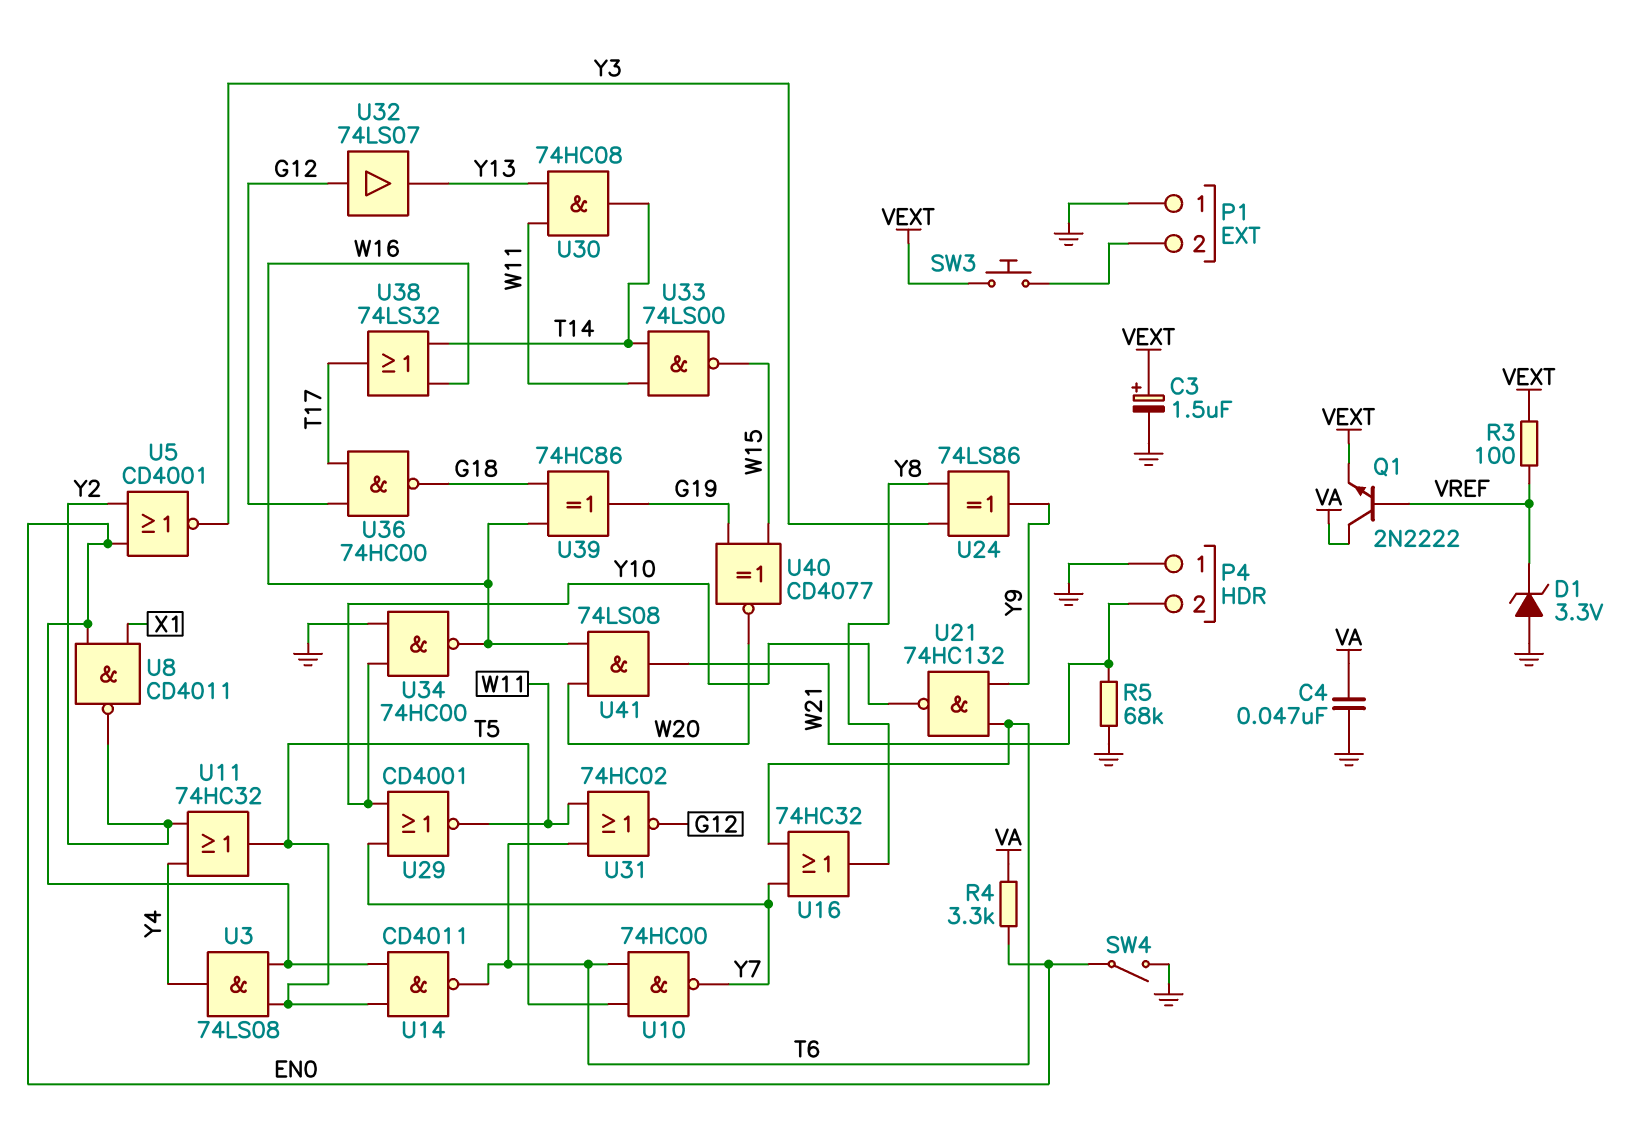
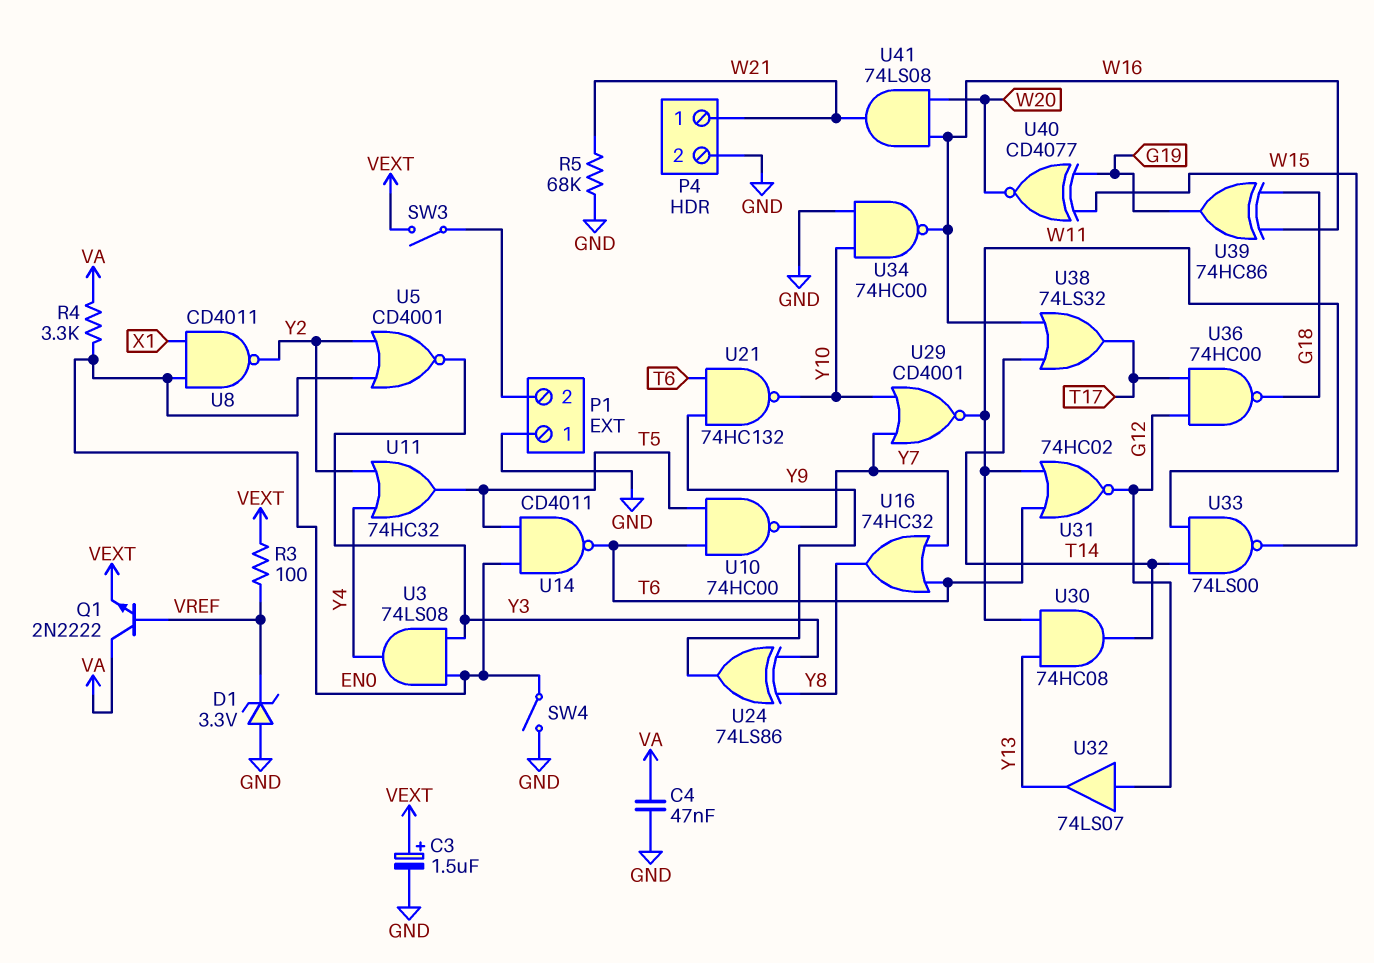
P4 pin 1: GND -> W21
P4 pin 2: W21 -> GND
SW3: button (P1/2, VEXT) -> switch (P1/2, VEXT)
U3: AND 74LS08 (in EN0, in T5, out Y4) -> AND 74LS08 (in EN0, in Y3, out Y4)

